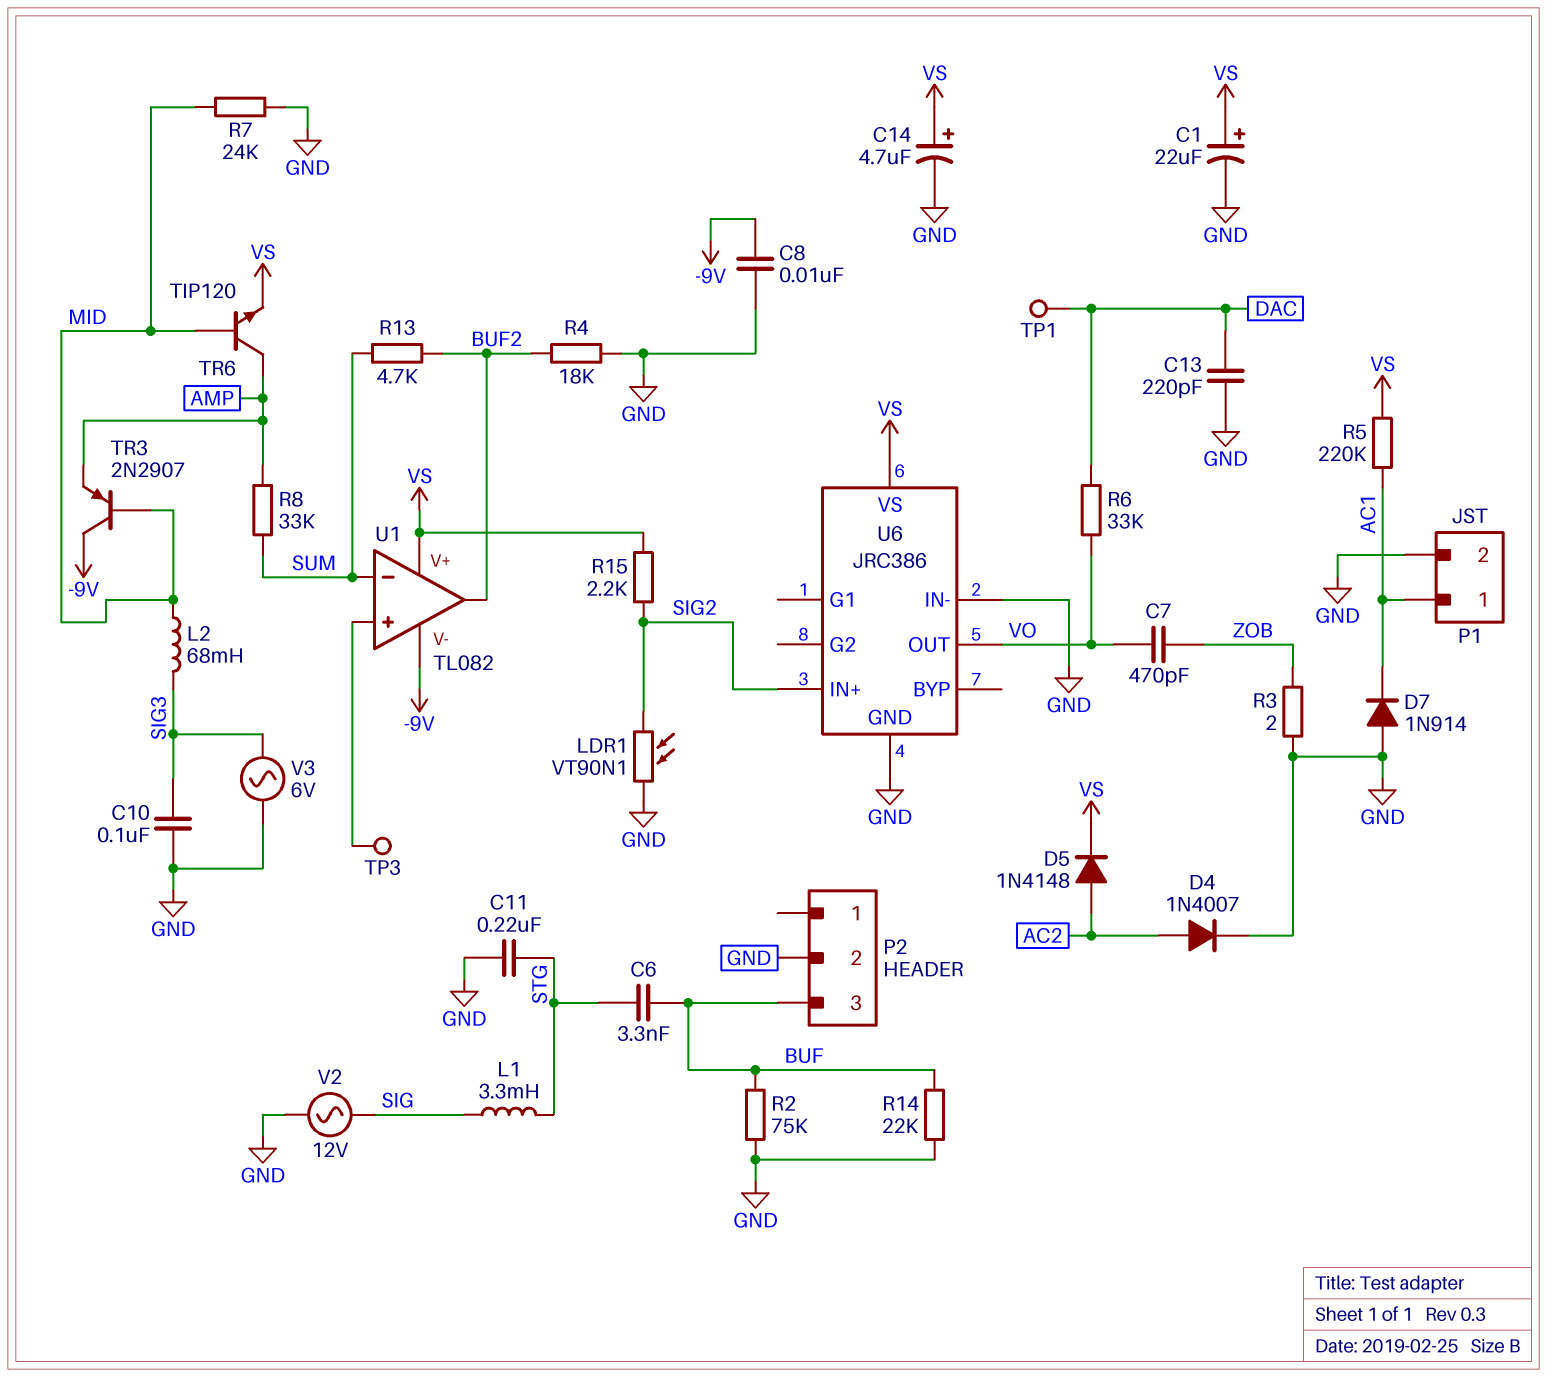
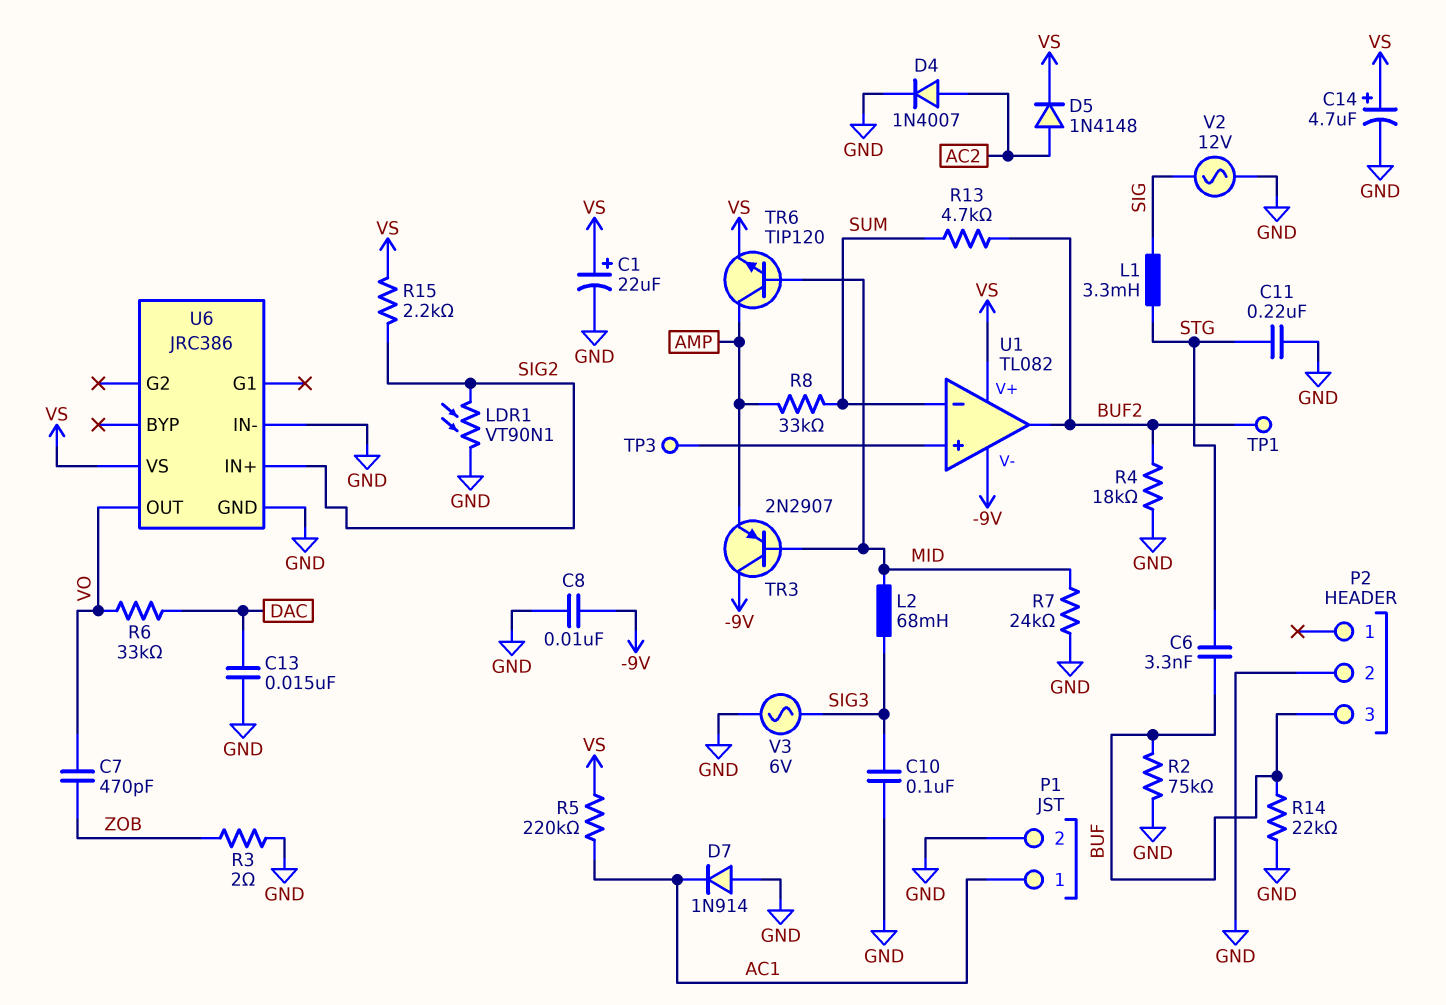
C13: 220pF (DAC, GND) -> 15nF (DAC, GND)
TP1: test point (DAC) -> test point (BUF2)

